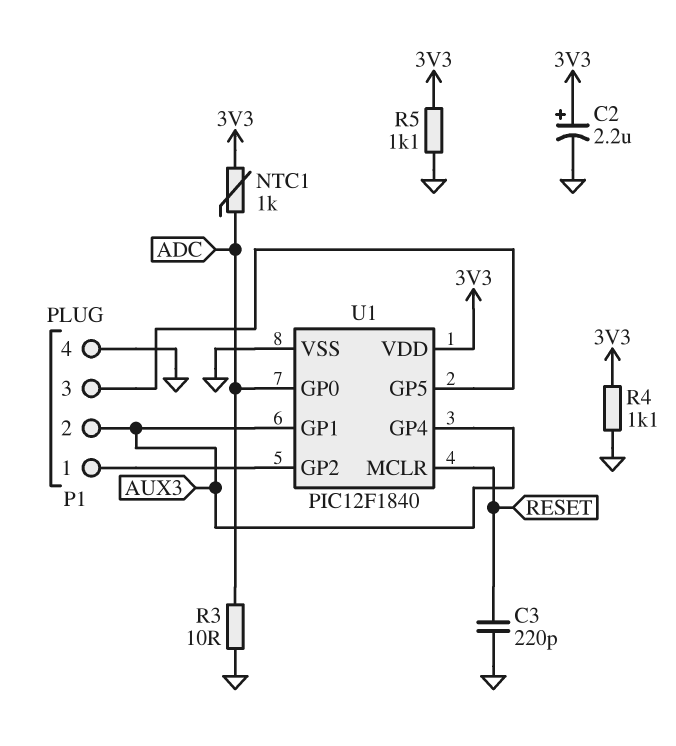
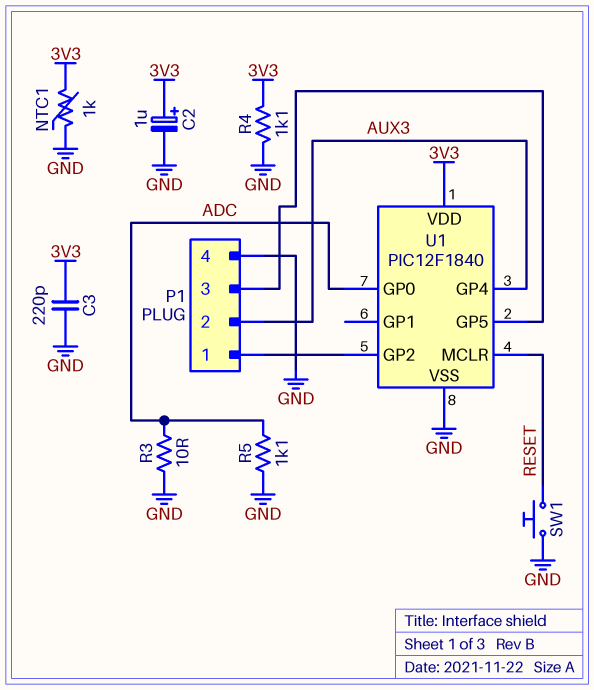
C2: 2.2uF (plus 3V3, minus GND) -> 1uF (plus 3V3, minus GND)
C3: 220pF (GND, RESET) -> 220pF (3V3, GND)
NTC1: 1k (3V3, ADC) -> 1k (3V3, GND)
R5: 1.1k (3V3, GND) -> 1.1k (ADC, GND)
SW1: none -> button (GND, RESET)
U1 pin GP1: AUX3 -> none

